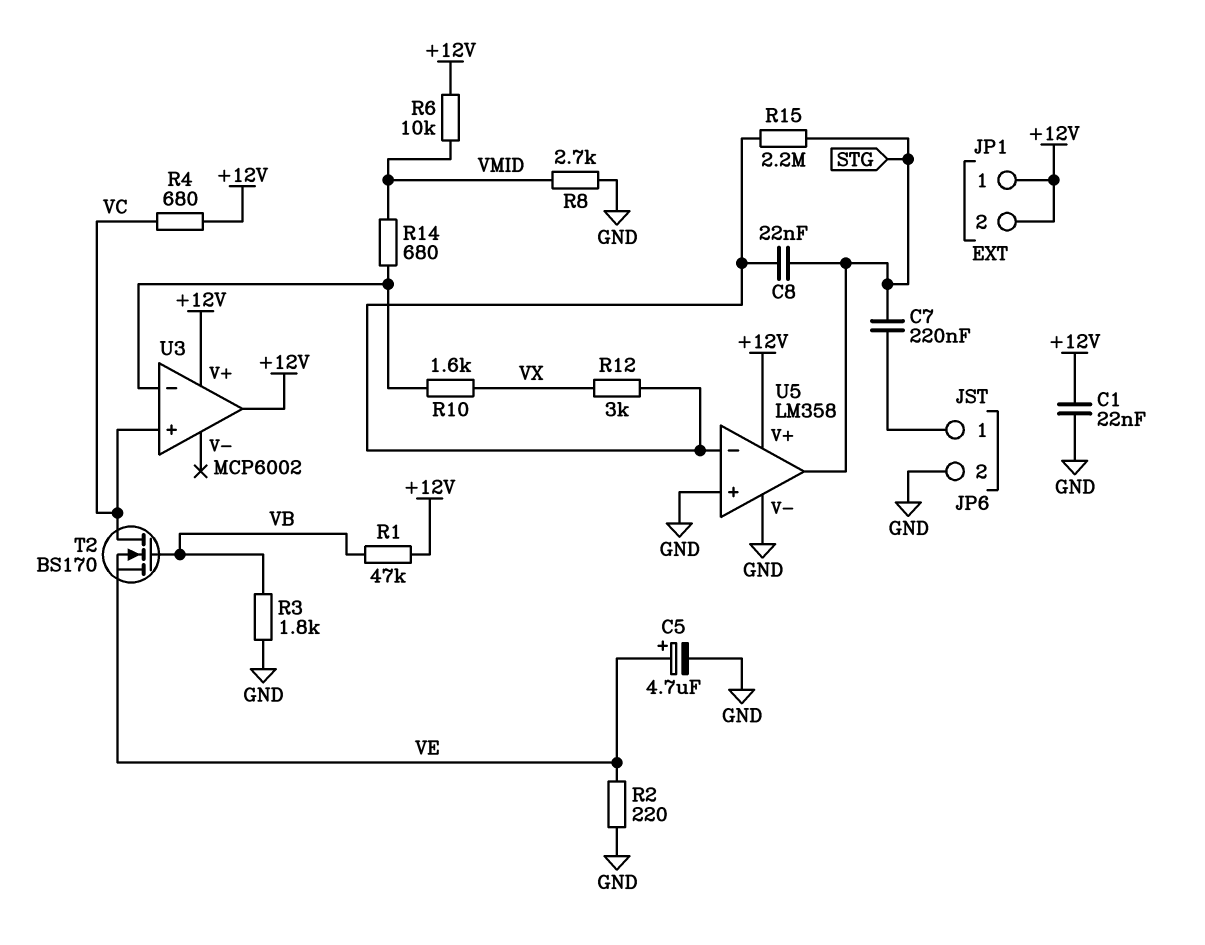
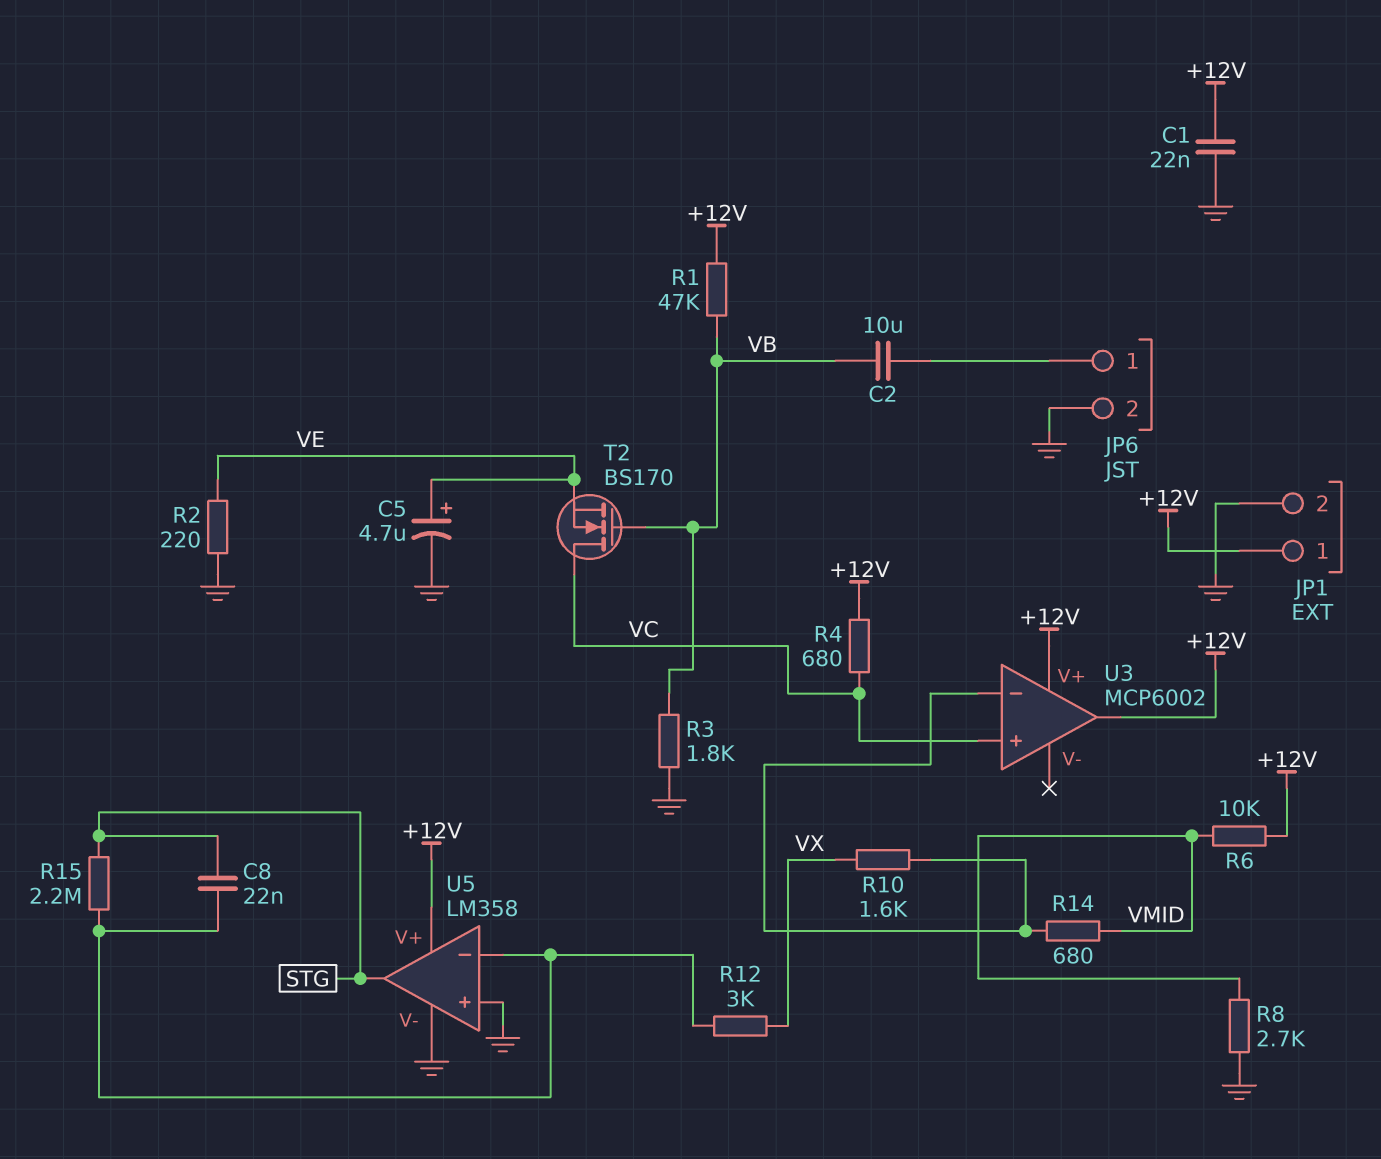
C2: none -> 10uF (JP6/1, VB)
C7: 220nF (JP6/1, STG) -> none
JP1 pin 2: +12V -> GND

